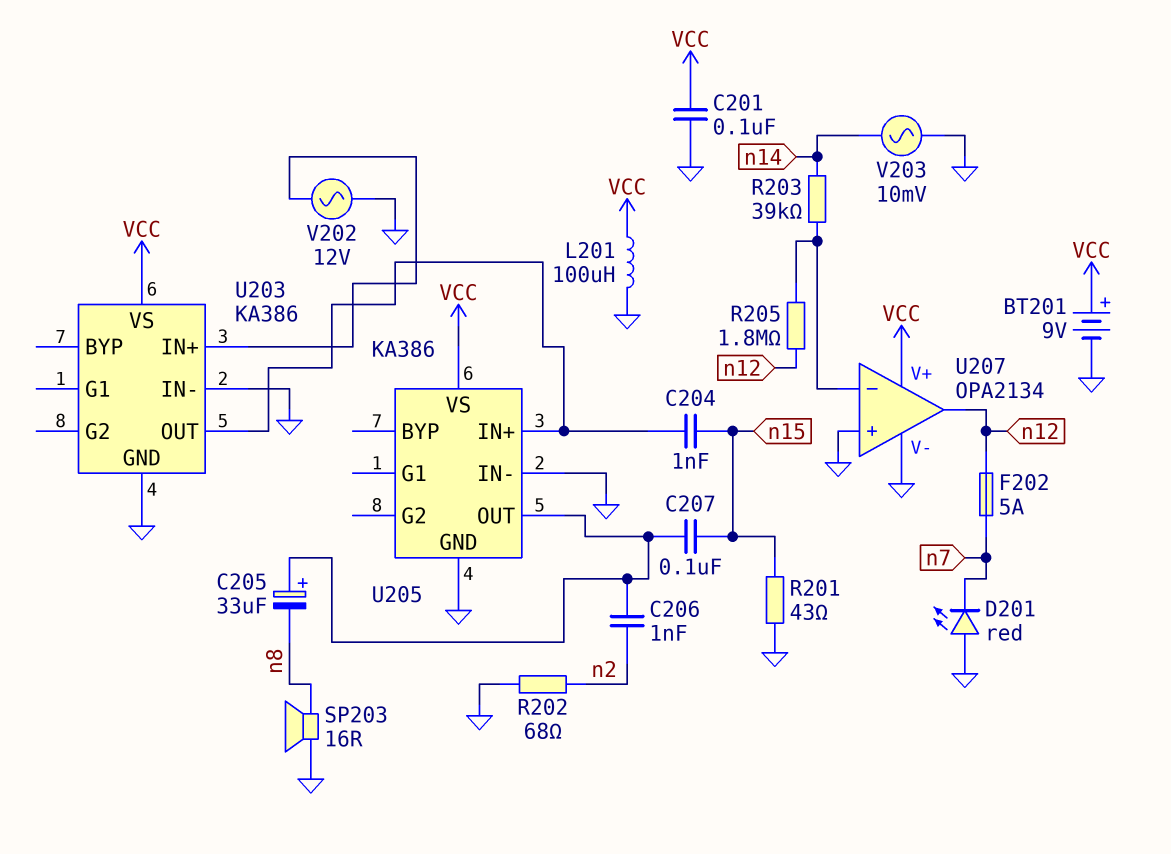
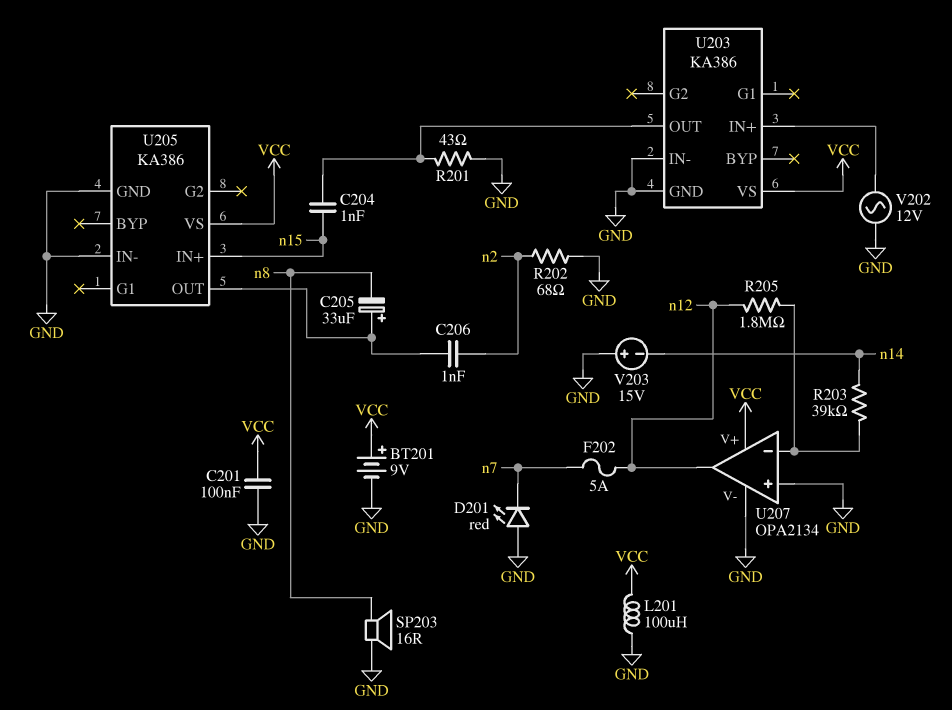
C207: 100nF (U205/OUT, n15) -> none
R201: 43 (GND, n15) -> 43 (GND, U203/OUT)
U205 pin IN+: U203/OUT -> n15
V203: AC 10mV (GND, n14) -> 15V (plus GND, minus n14)

